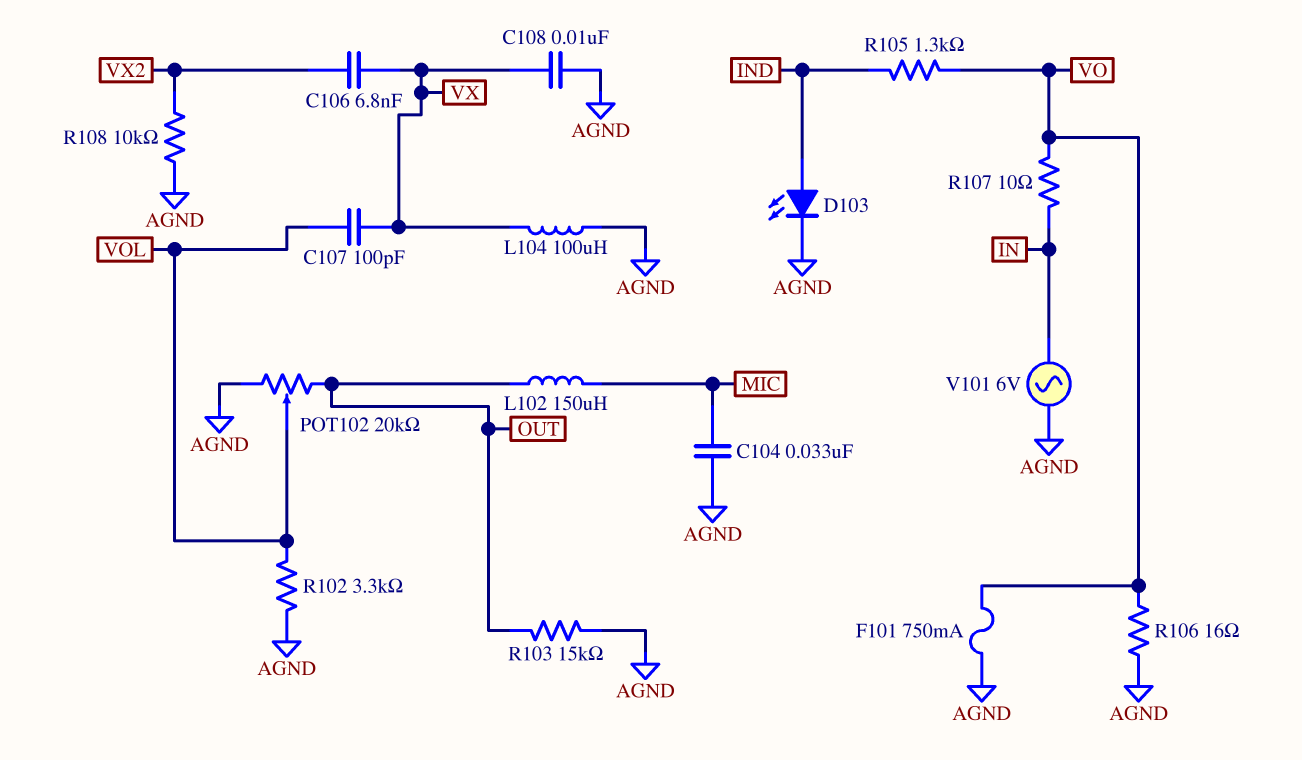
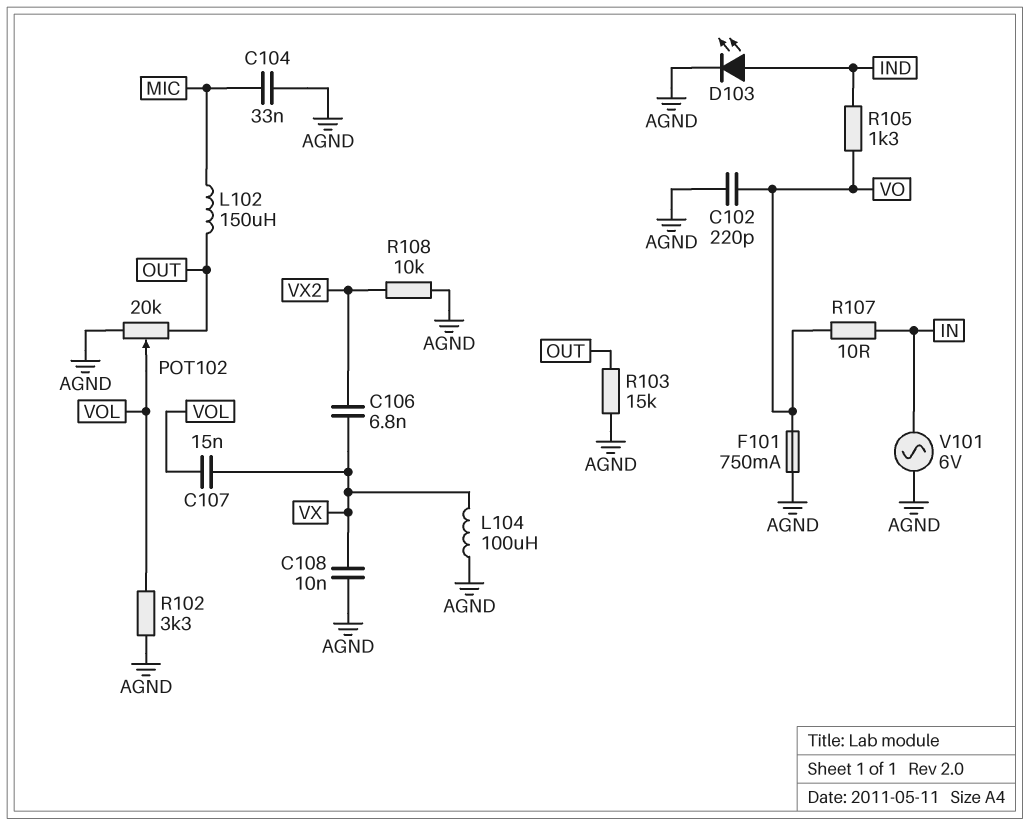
C102: none -> 220pF (AGND, VO)
C107: 100pF (VOL, VX) -> 15nF (VOL, VX)
R106: 16 (AGND, VO) -> none

